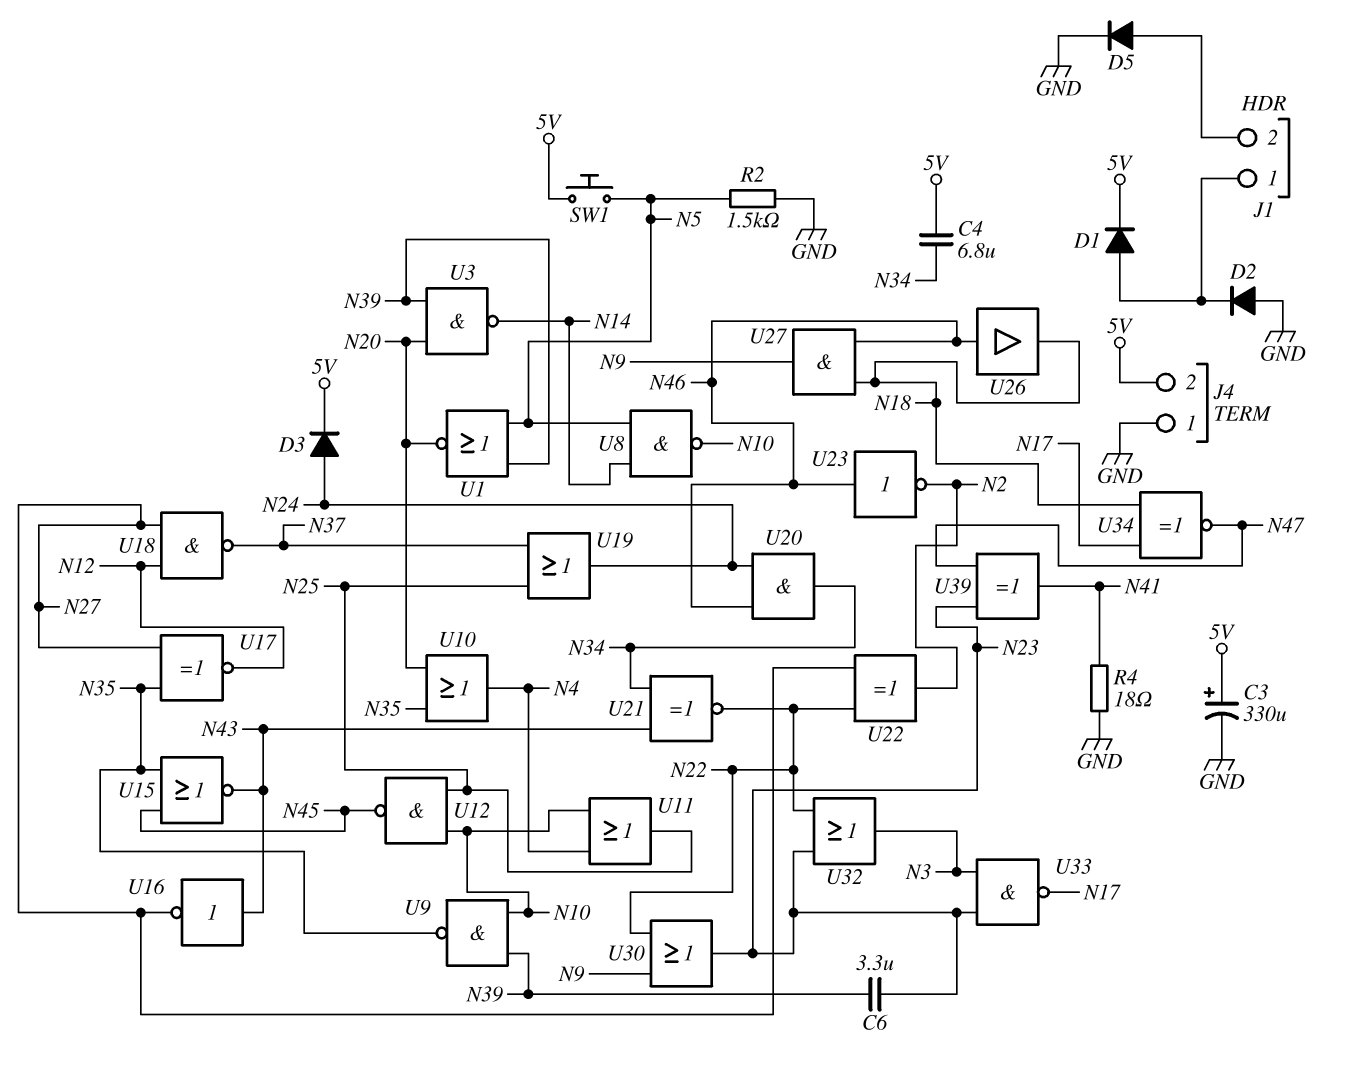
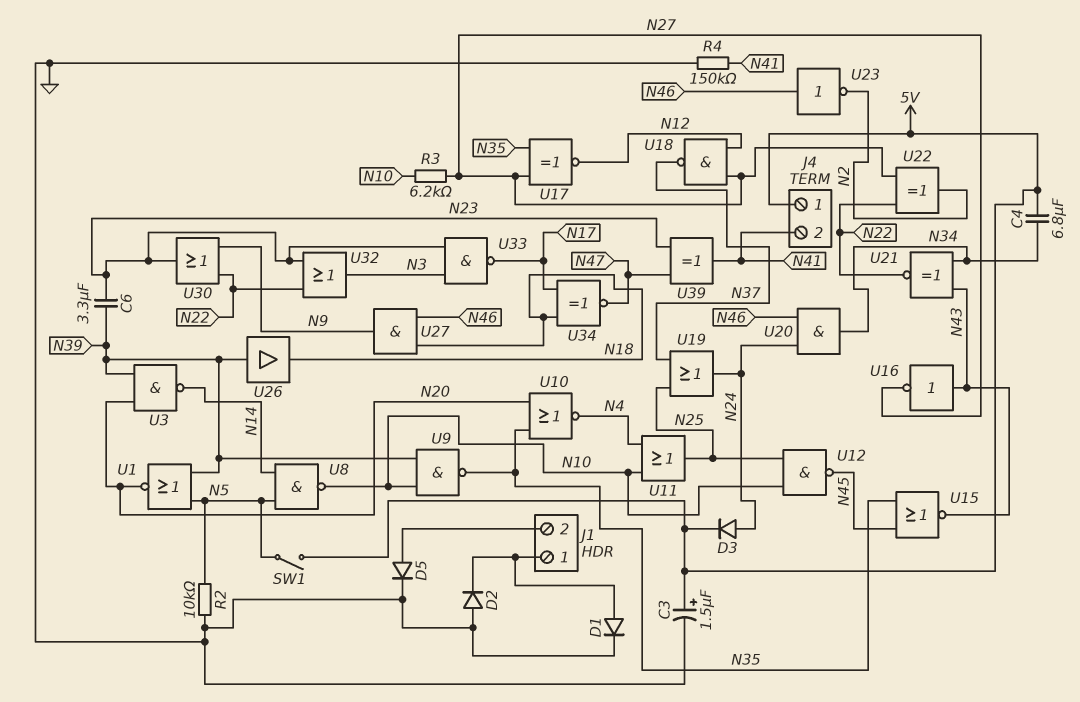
C3: 330uF (plus 5V, minus GND) -> 1.5uF (plus 5V, minus GND)
D1: diode (A J1/1, K 5V) -> diode (A J1/1, K GND)
J4 pin 1: GND -> 5V
J4 pin 2: 5V -> N41
R2: 1.5k (GND, N5) -> 10k (GND, N5)
R3: none -> 6.2k (N10, N27)
R4: 18 (GND, N41) -> 150k (GND, N41)
SW1: button (5V, N5) -> switch (5V, N5)
U10: OR (in N20, in N35, out N4) -> NOR (in N20, in N35, out N4)
U26: buffer (in N46, out N18) -> buffer (in N39, out N18)

